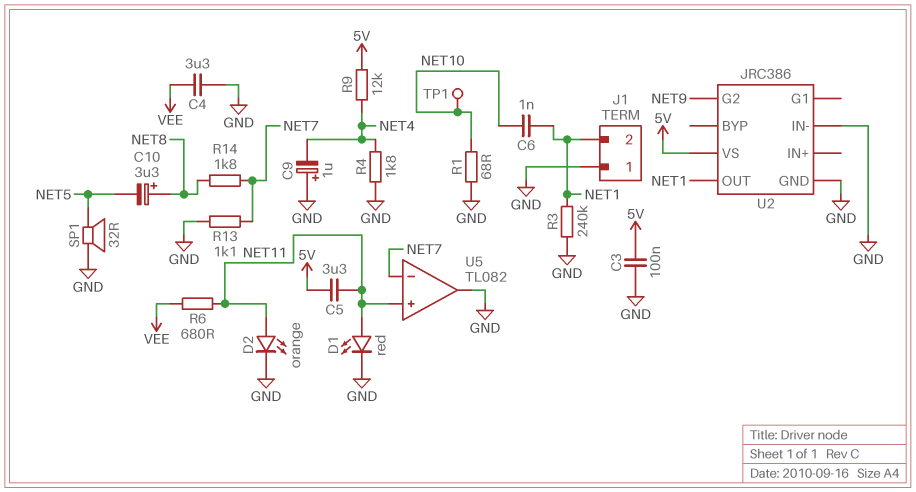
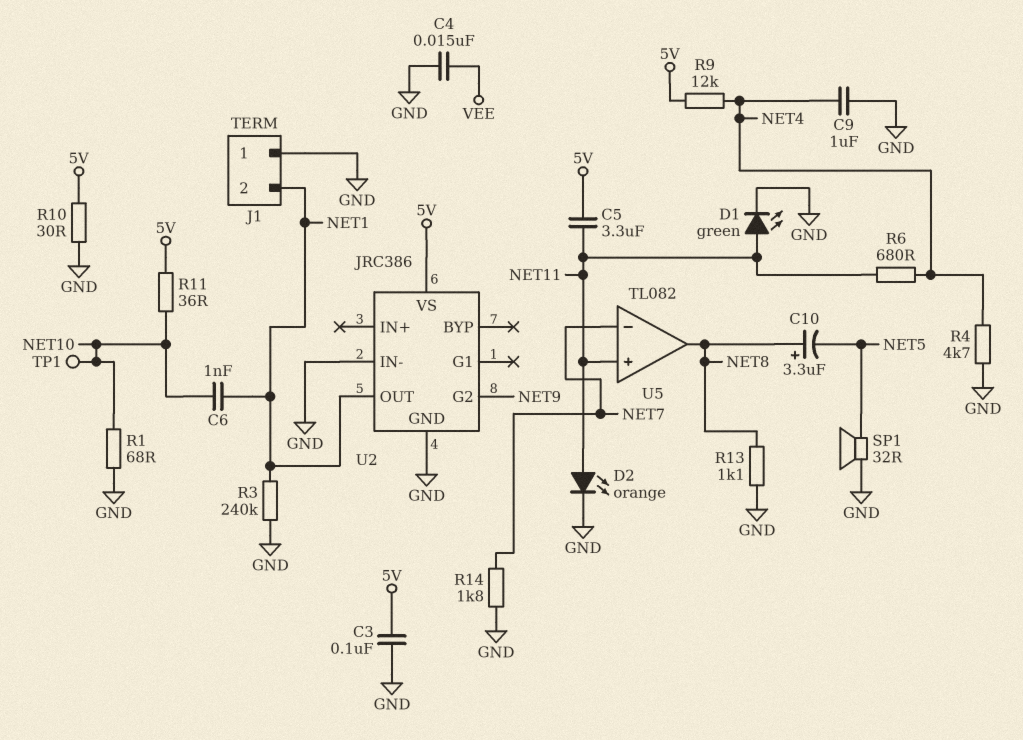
C4: 3.3uF (GND, VEE) -> 15nF (GND, VEE)
C9: 1uF (plus GND, minus NET4) -> 1uF (GND, NET4)
D1: LED red (A NET11, K GND) -> LED green (A NET11, K GND)
R4: 1.8k (GND, NET4) -> 4.7k (GND, NET4)
R6: 680 (NET11, VEE) -> 680 (NET4, NET11)
R10: none -> 30 (5V, GND)
R11: none -> 36 (5V, NET10)
R13: 1.1k (GND, NET7) -> 1.1k (GND, NET8)
R14: 1.8k (NET7, NET8) -> 1.8k (GND, NET7)
U5 pin out: GND -> NET8

